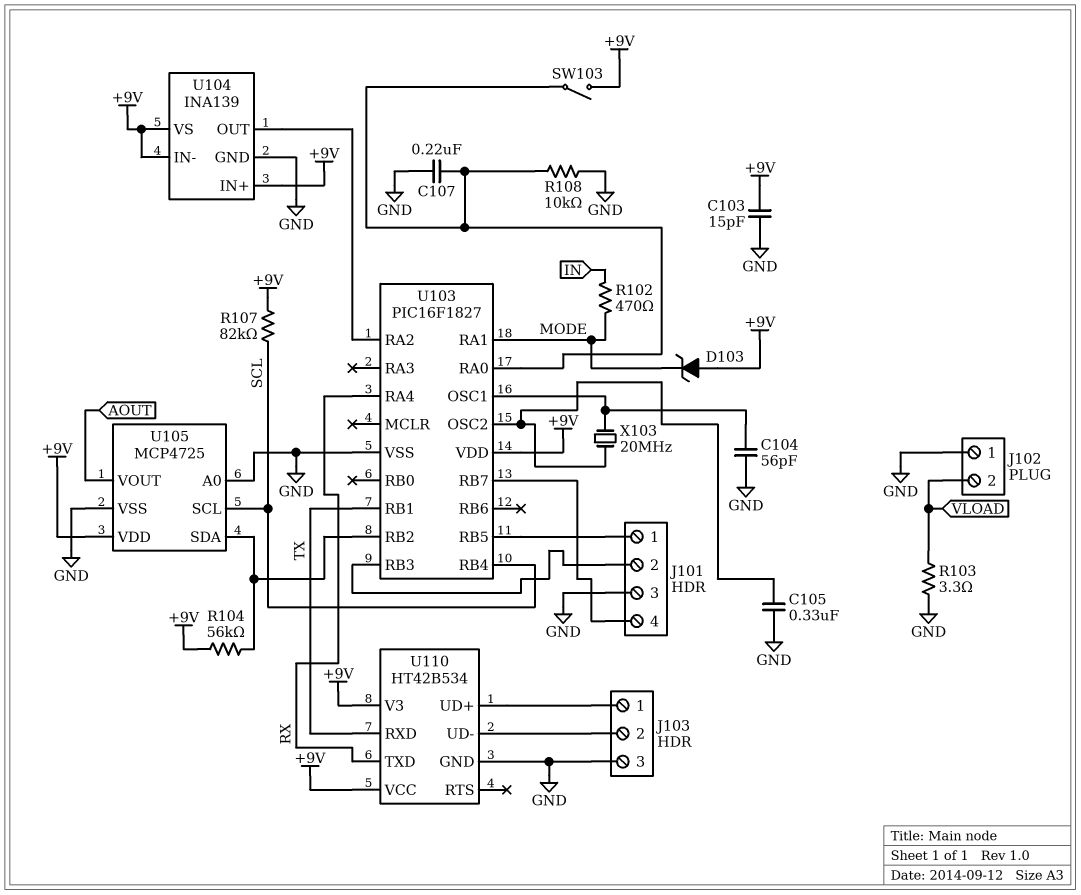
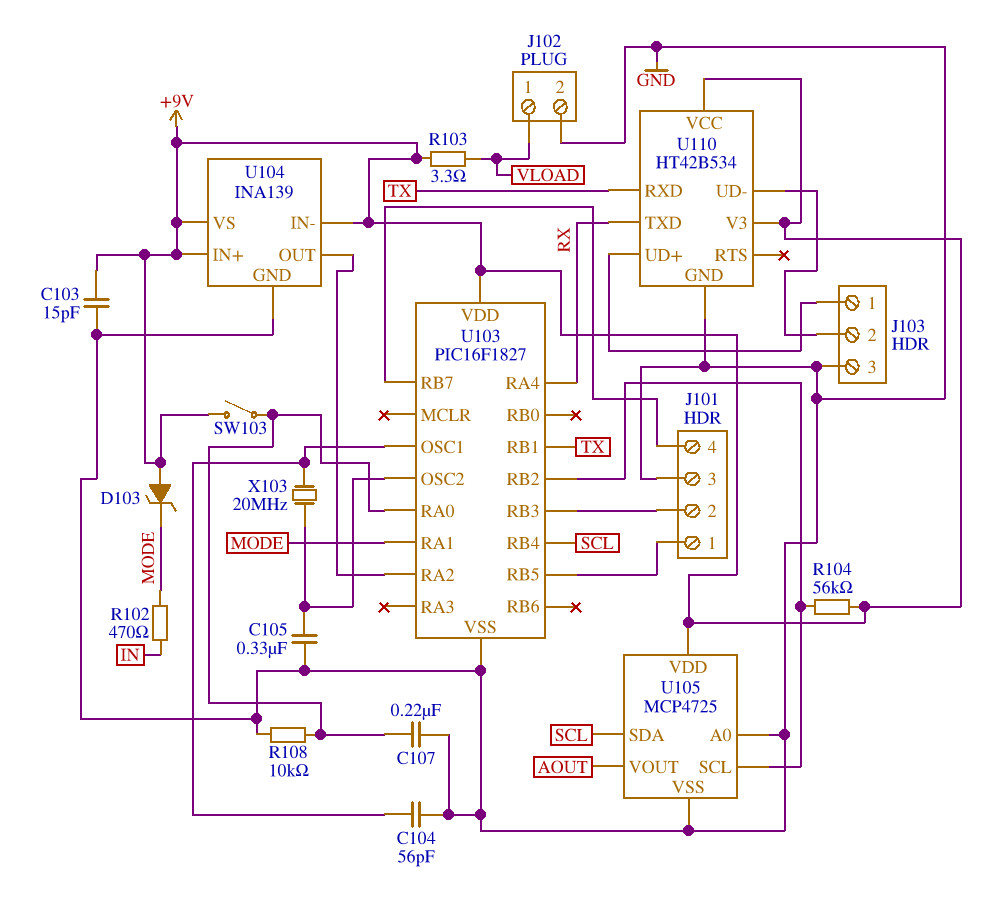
J102 pin 1: GND -> VLOAD
J102 pin 2: VLOAD -> GND
R103: 3.3 (GND, VLOAD) -> 3.3 (+9V, VLOAD)
R107: 82k (+9V, SCL) -> none
U105 pin SCL: SCL -> U103/RB2
U105 pin SDA: U103/RB2 -> SCL

